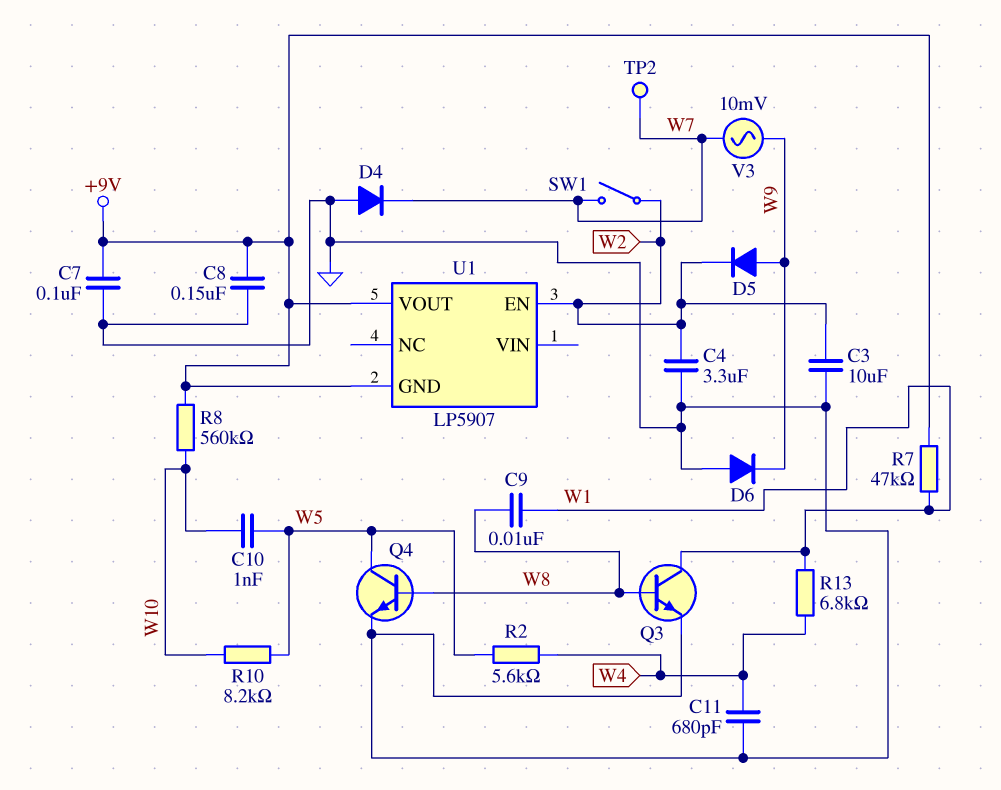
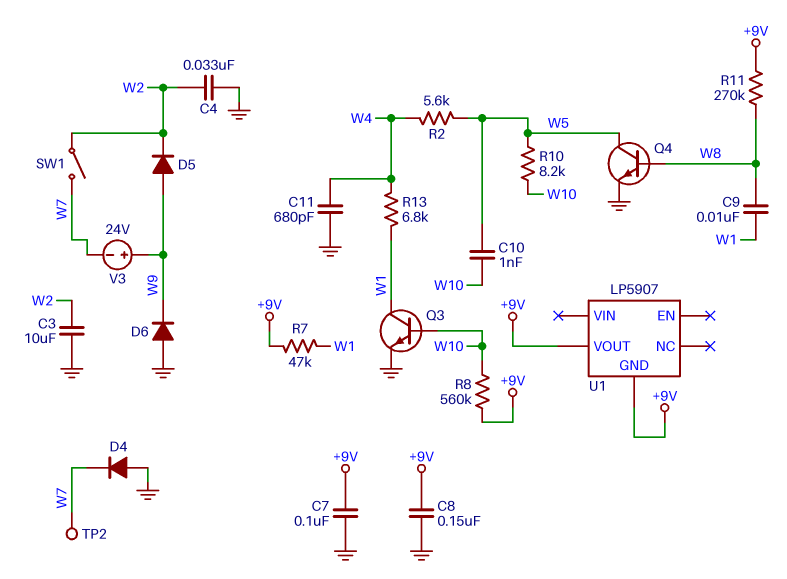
C4: 3.3uF (GND, W2) -> 33nF (GND, W2)
Q3: NPN (B W8, C W1, E GND) -> NPN (B W10, C W1, E GND)
R11: none -> 270k (+9V, W8)
U1 pin EN: W2 -> none
V3: AC 10mV (W7, W9) -> 24V (plus W9, minus W7)

